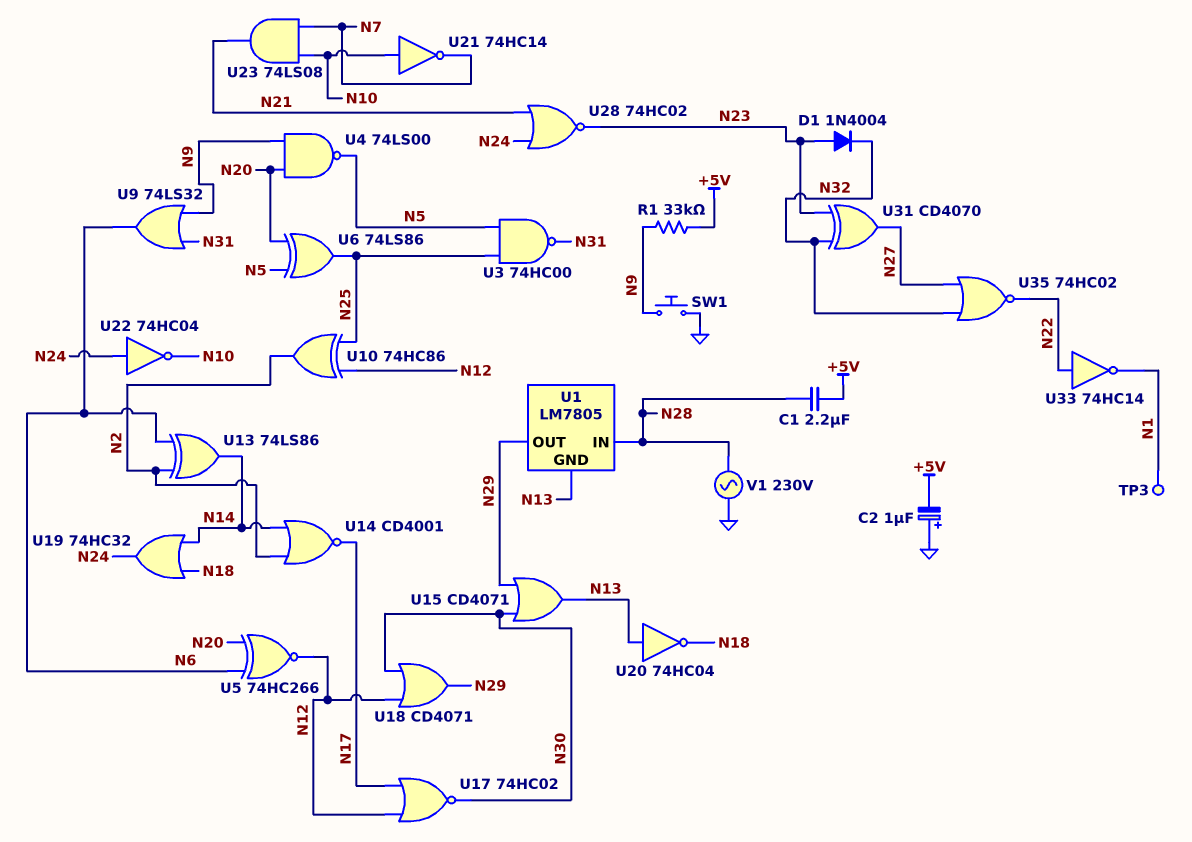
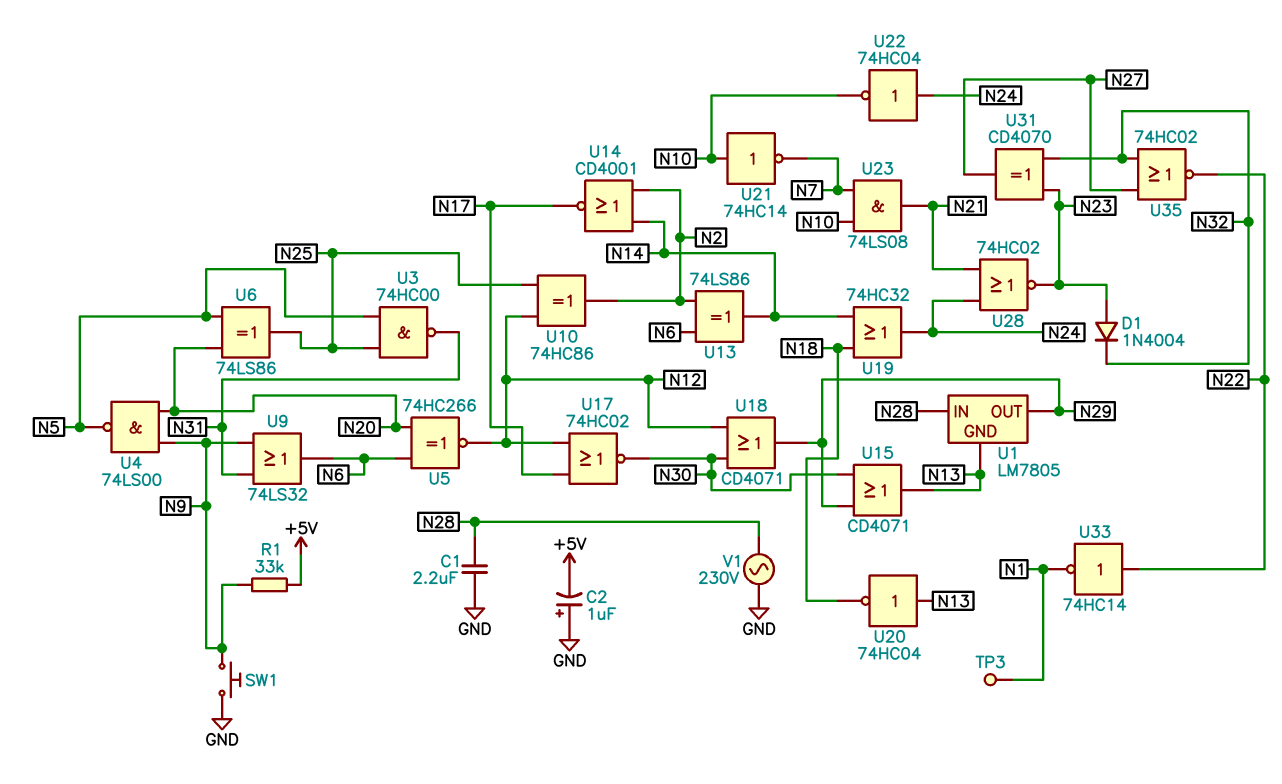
C1: 2.2uF (+5V, N28) -> 2.2uF (GND, N28)

